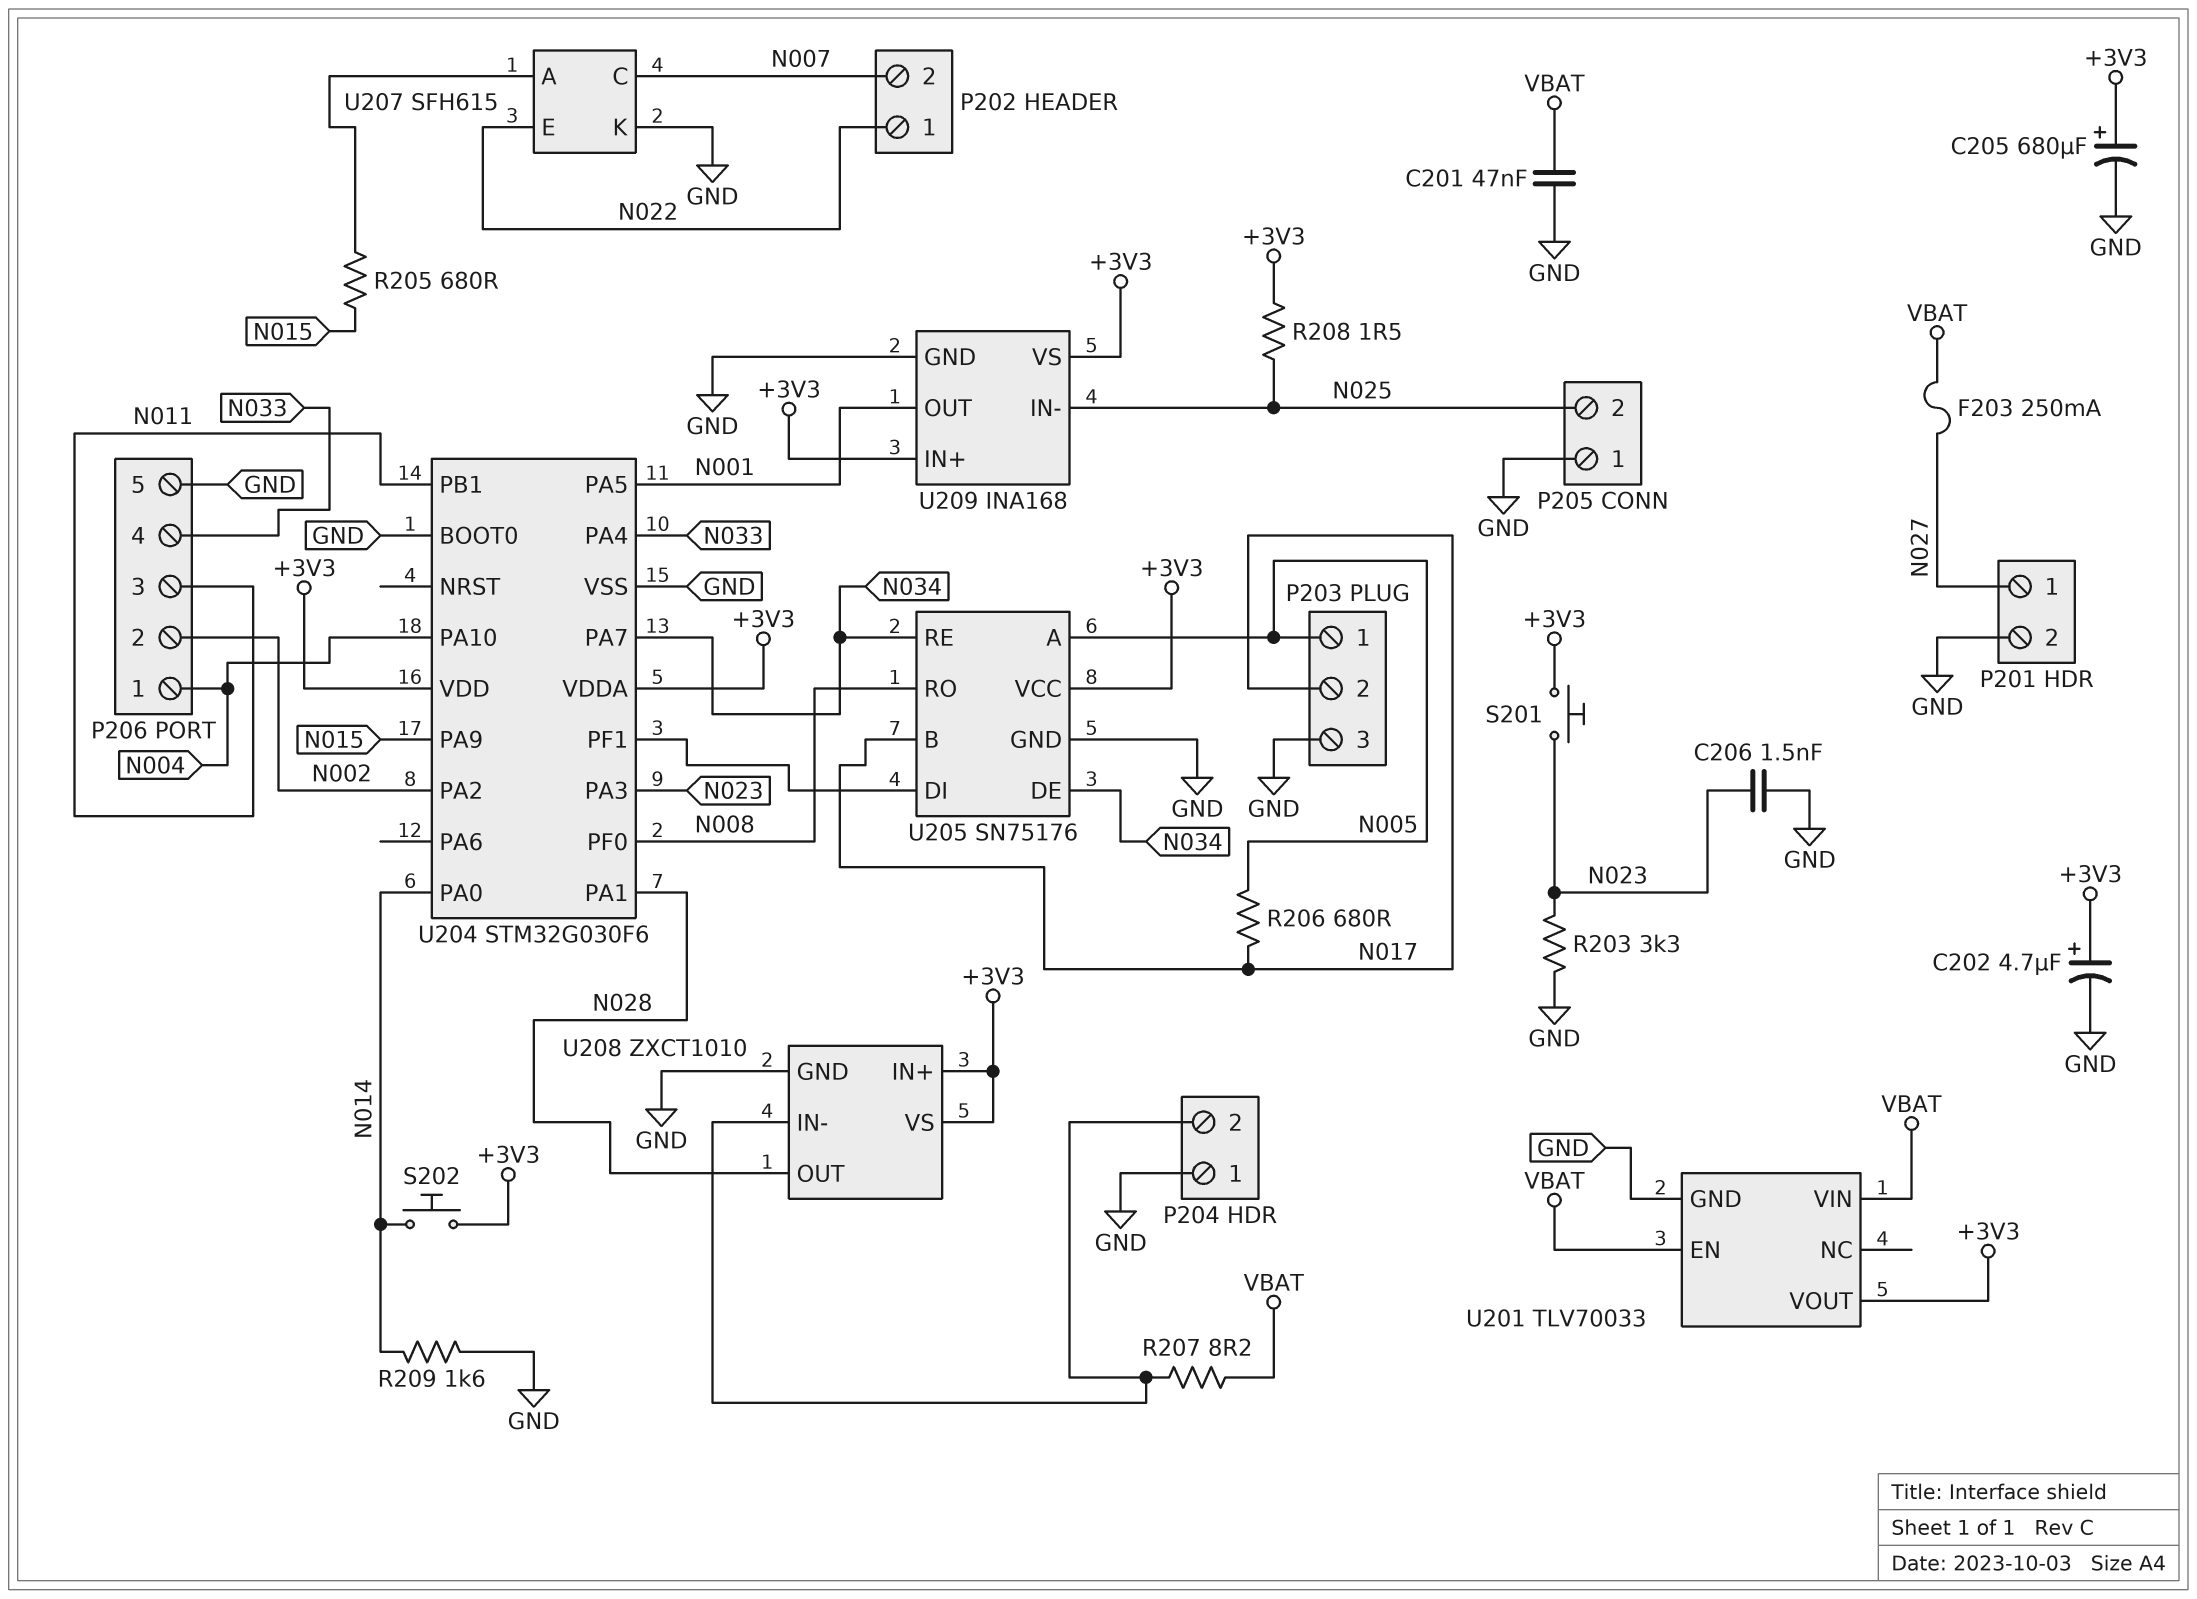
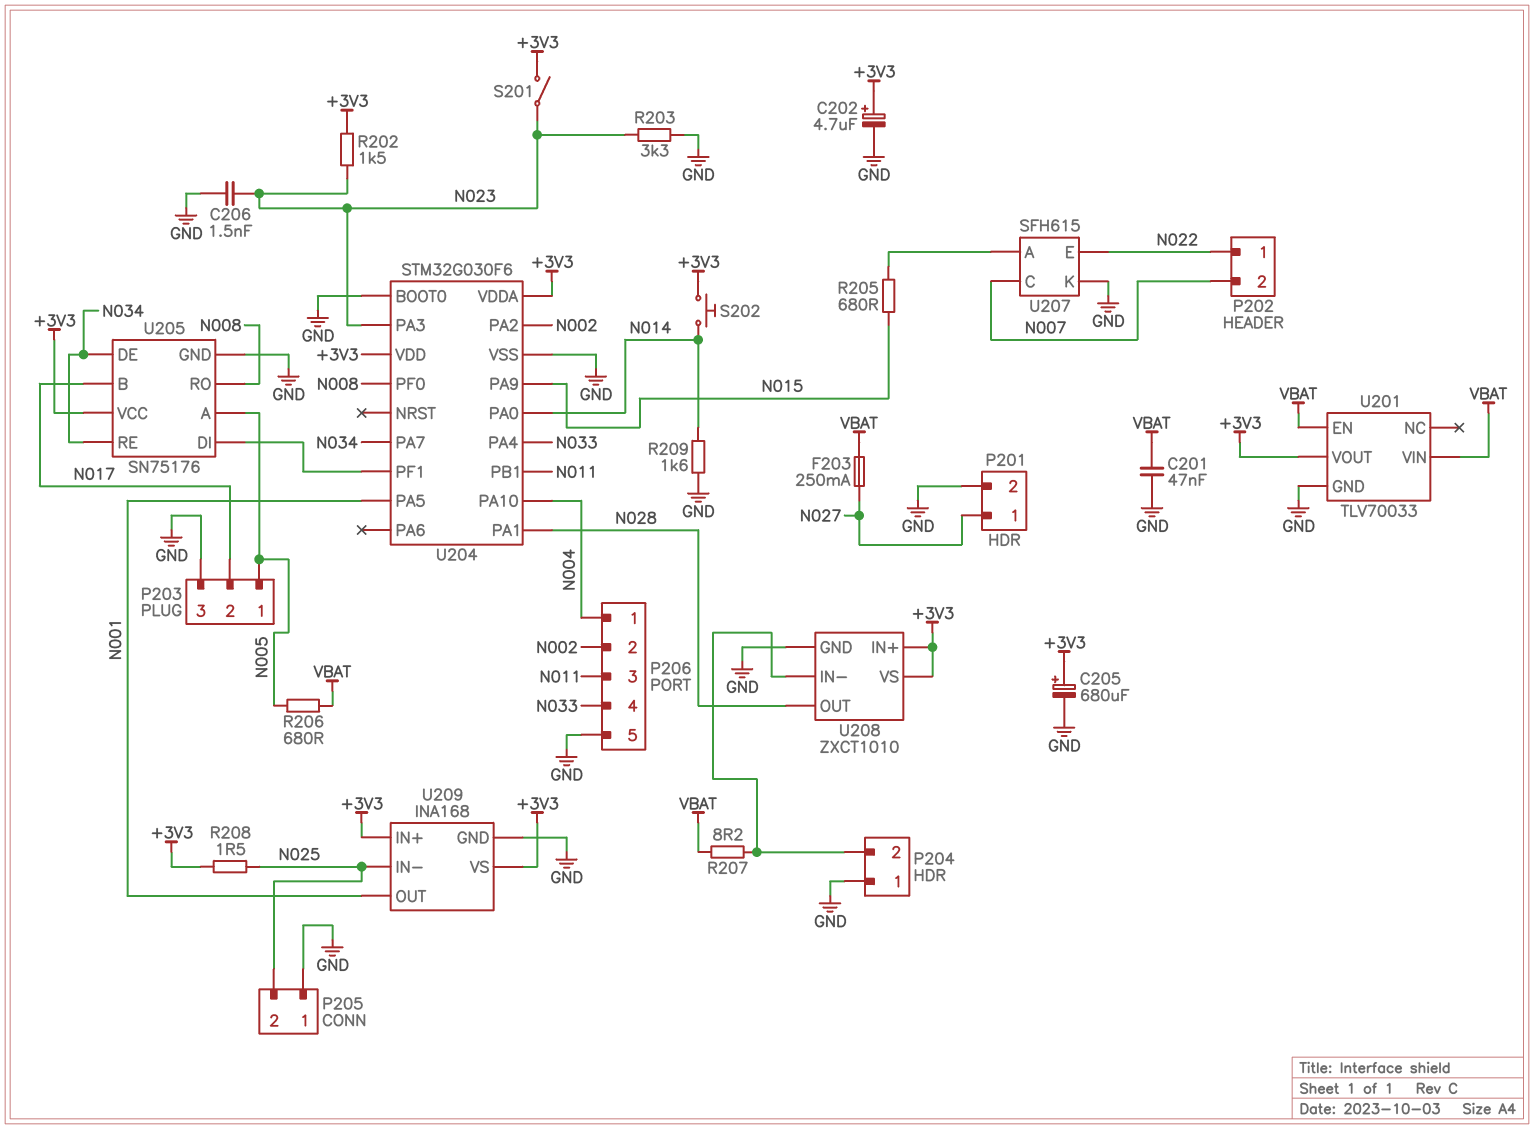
R202: none -> 1.5k (+3V3, N023)
R206: 680 (N005, N017) -> 680 (N005, VBAT)
S201: button (+3V3, N023) -> switch (+3V3, N023)

